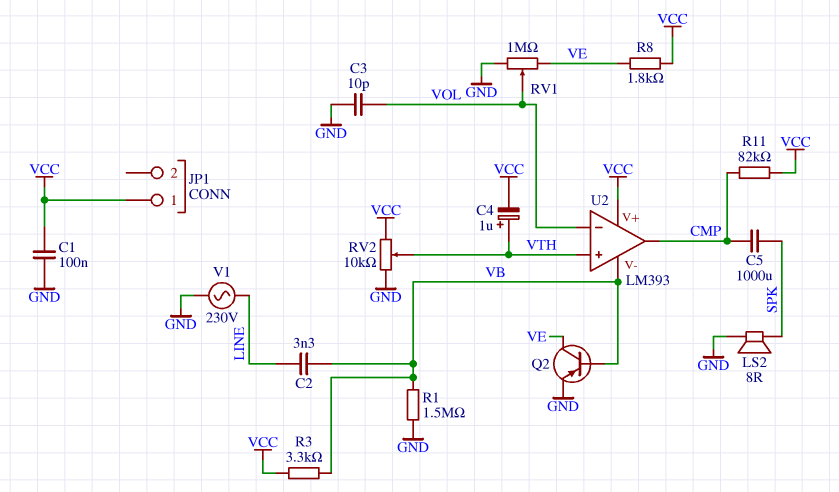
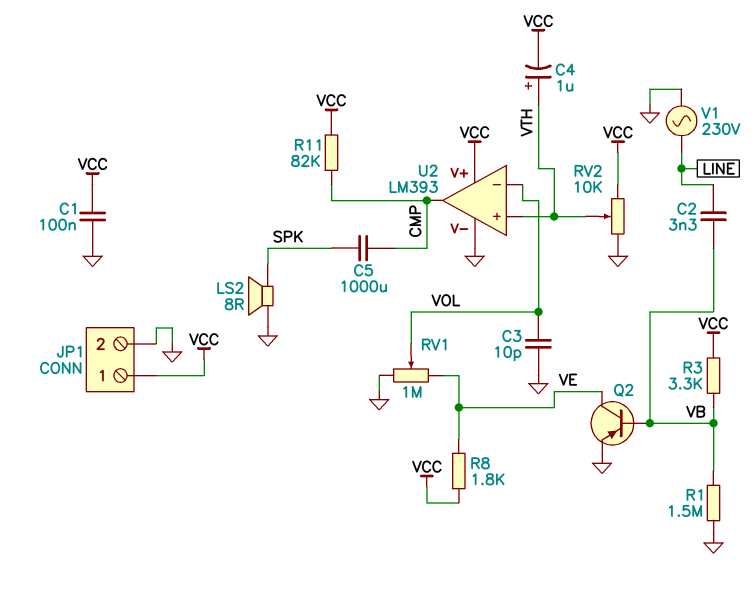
JP1 pin 2: none -> GND
U2 pin V-: VB -> GND

